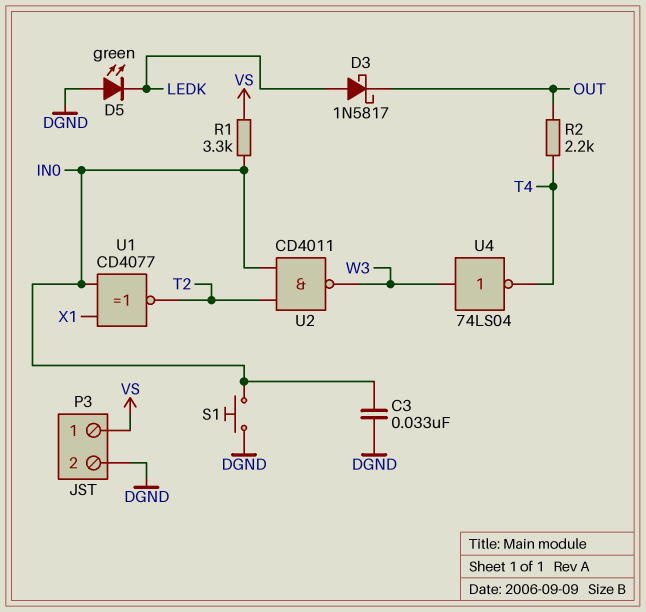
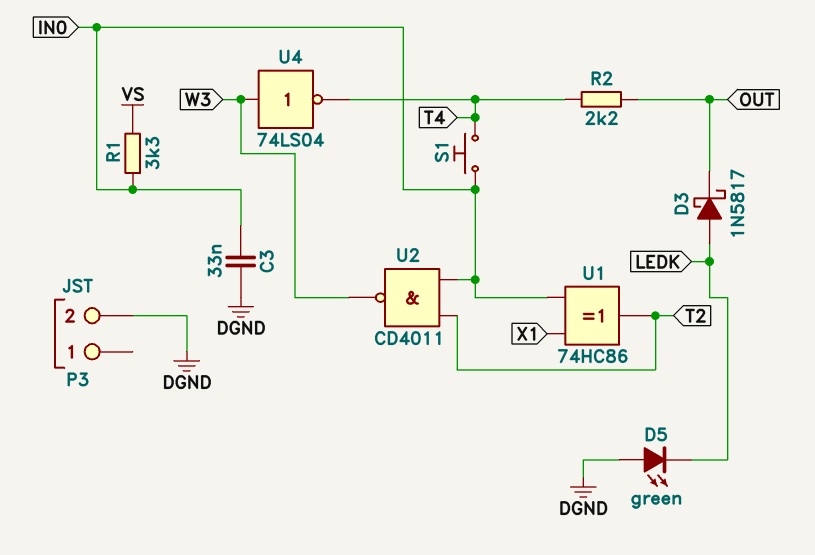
P3 pin 1: VS -> none
S1: button (DGND, IN0) -> button (IN0, T4)
U1: XNOR CD4077 (in IN0, in X1, out T2) -> XOR 74HC86 (in IN0, in X1, out T2)

